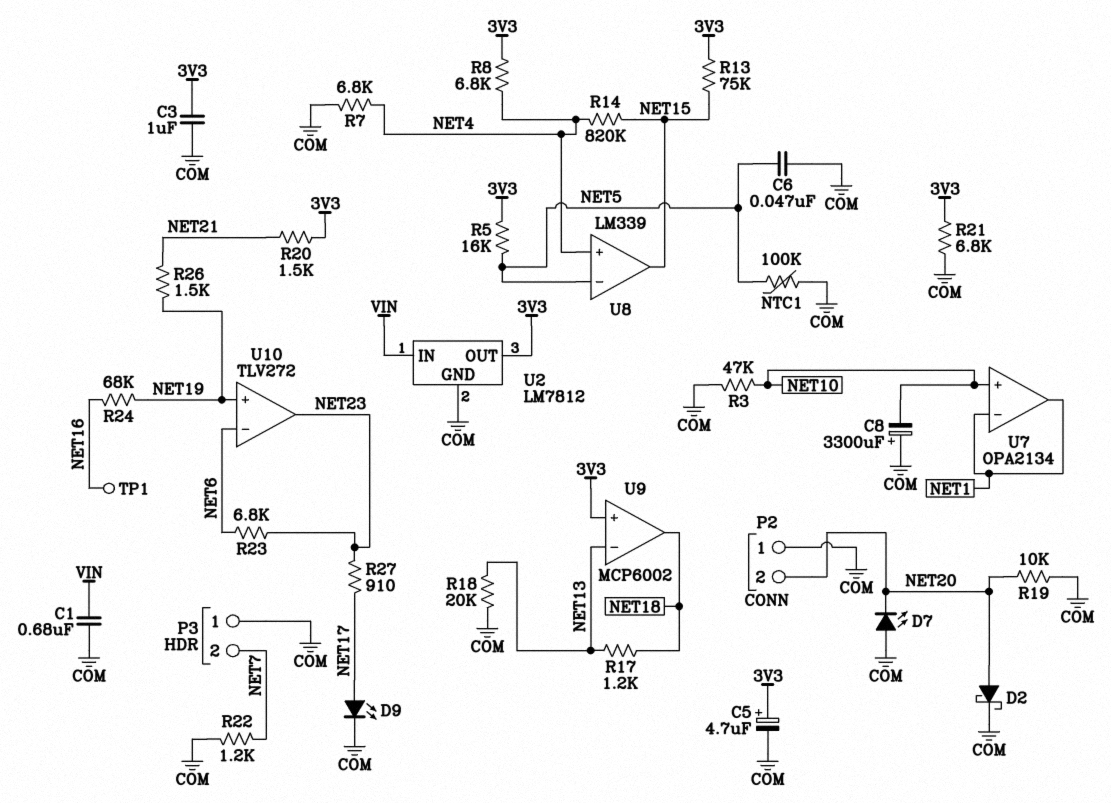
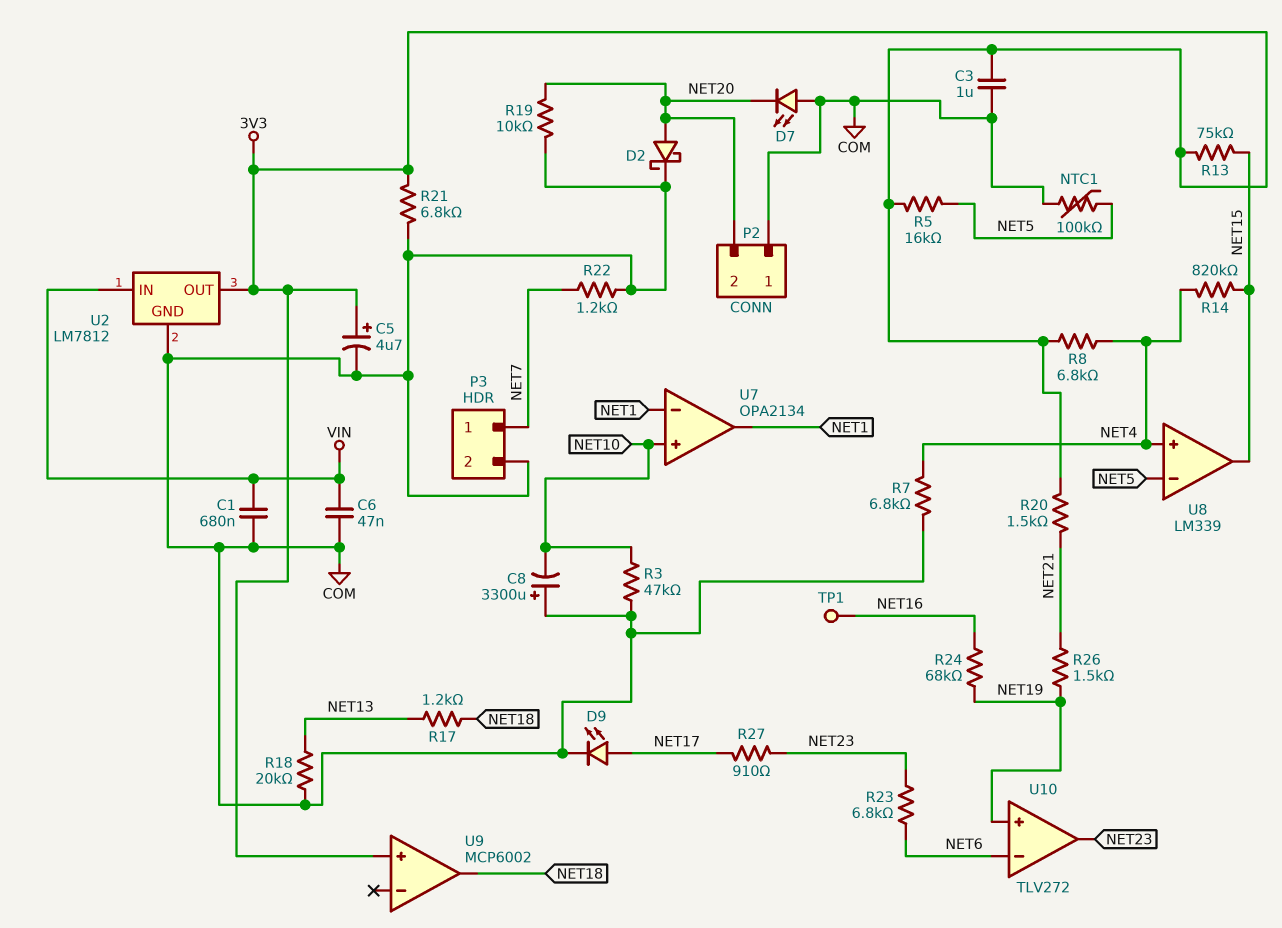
C6: 47nF (COM, NET5) -> 47nF (COM, VIN)
P3 pin 1: COM -> NET7
P3 pin 2: NET7 -> COM
U9 pin in-: NET13 -> none

